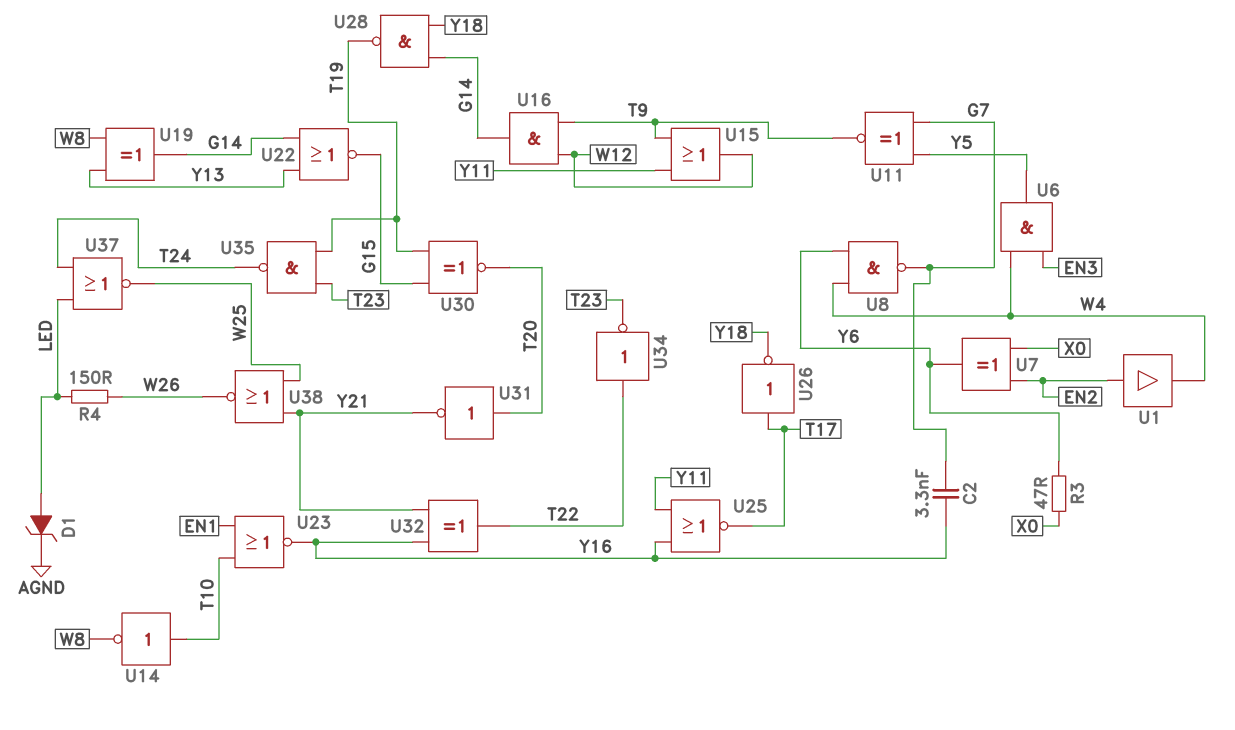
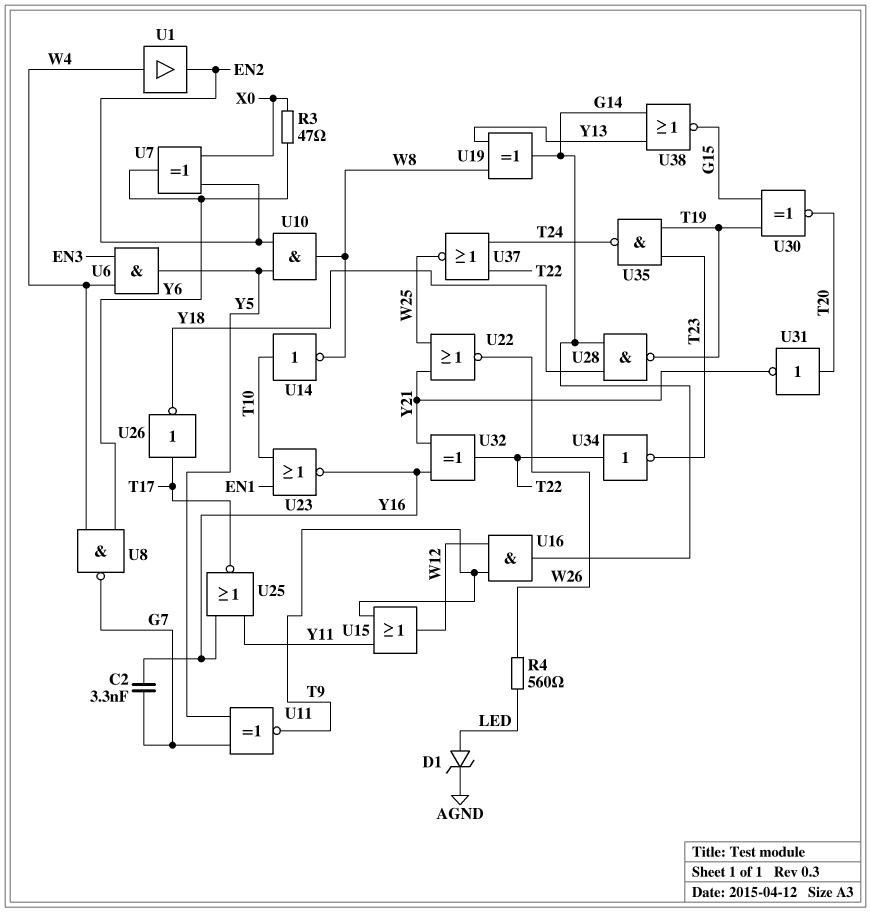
R4: 150 (LED, W26) -> 560 (LED, W26)
U1: buffer (in EN2, out W4) -> buffer (in W4, out EN2)
U10: none -> AND (in EN2, in Y5, out W8)
U22: NOR (in G14, in Y13, out G15) -> NOR (in W25, in Y21, out W26)
U37: NOR (in LED, in T24, out W25) -> NOR (in T22, in T24, out W25)
U38: NOR (in W25, in Y21, out W26) -> NOR (in G14, in Y13, out G15)

